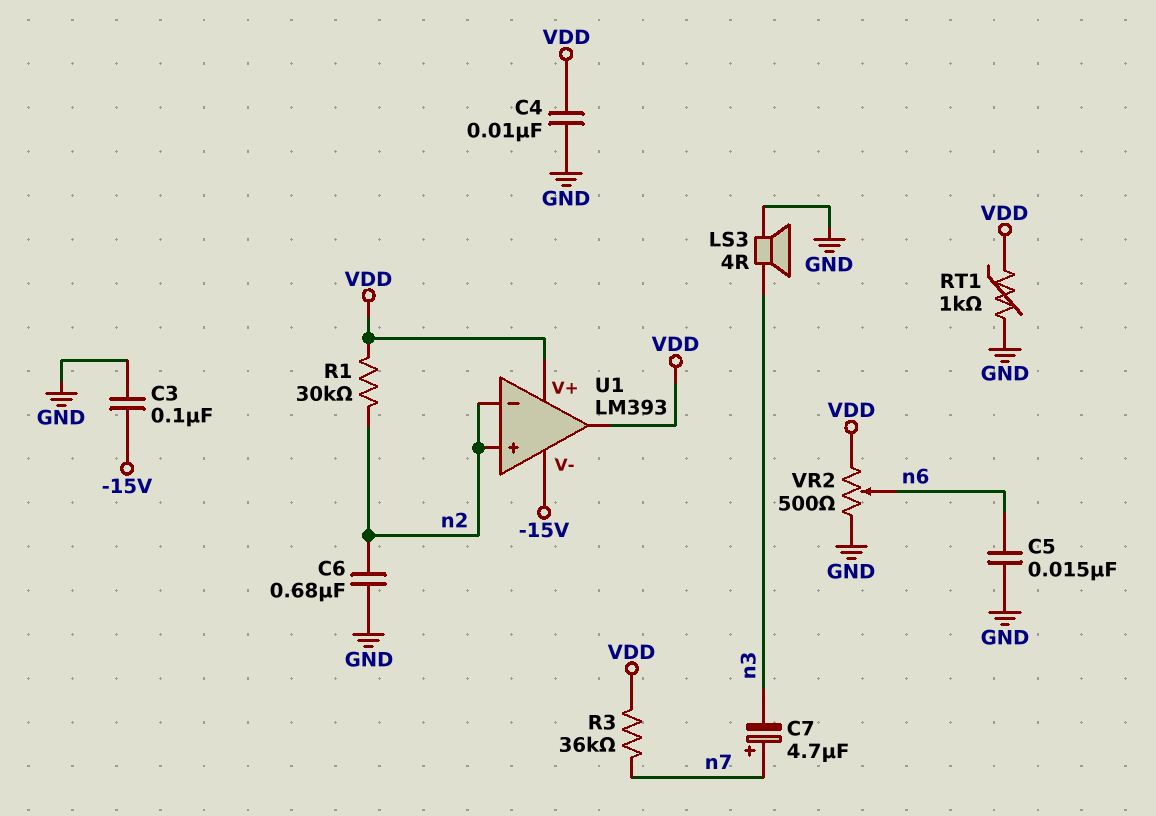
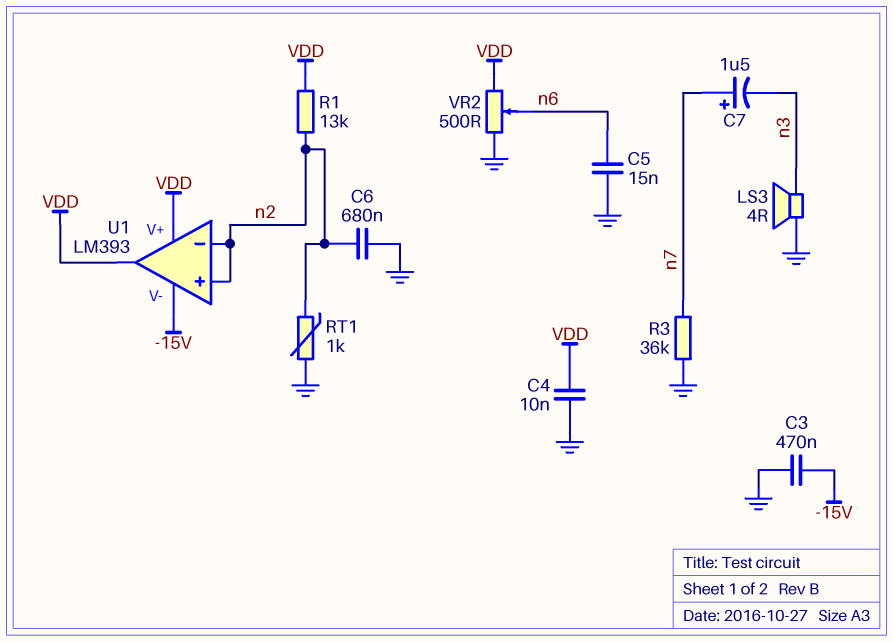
C3: 100nF (-15V, GND) -> 470nF (-15V, GND)
C7: 4.7uF (plus n7, minus n3) -> 1.5uF (plus n7, minus n3)
R1: 30k (VDD, n2) -> 13k (VDD, n2)
R3: 36k (VDD, n7) -> 36k (GND, n7)
RT1: 1k (GND, VDD) -> 1k (GND, n2)

